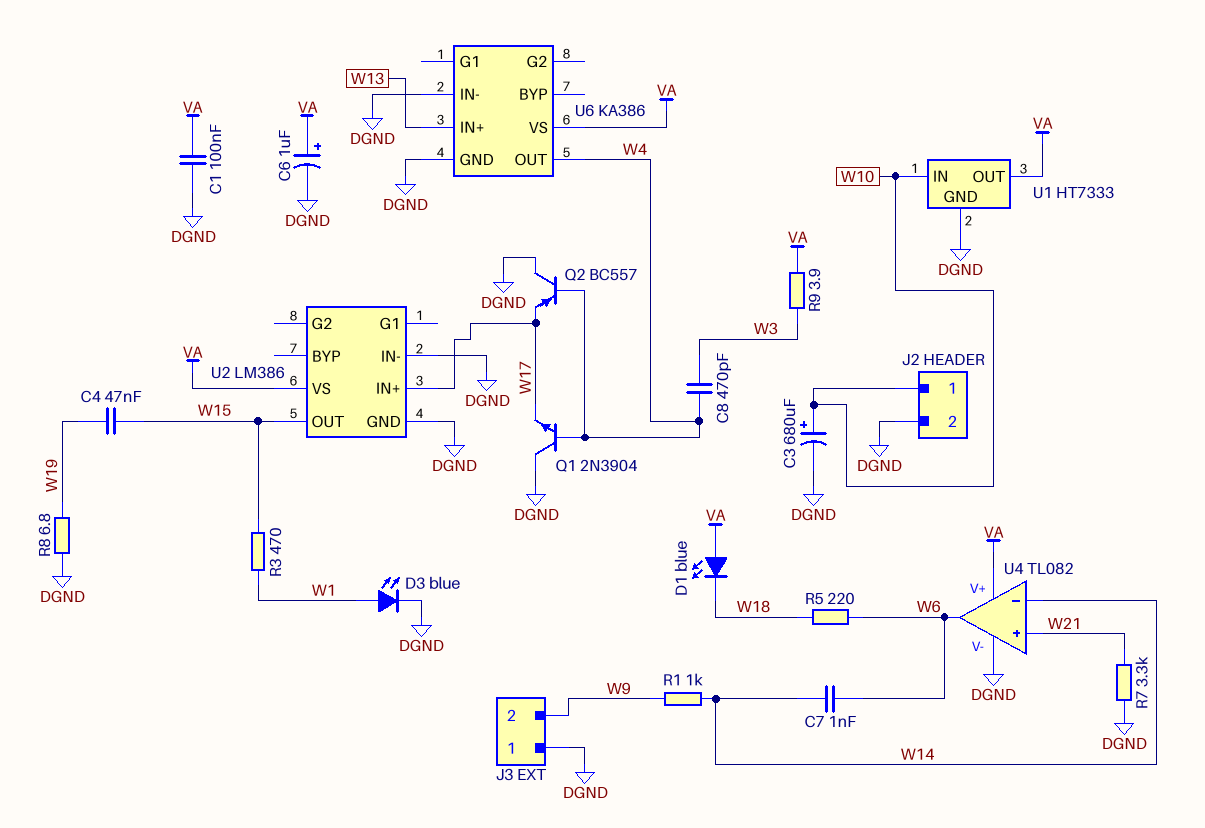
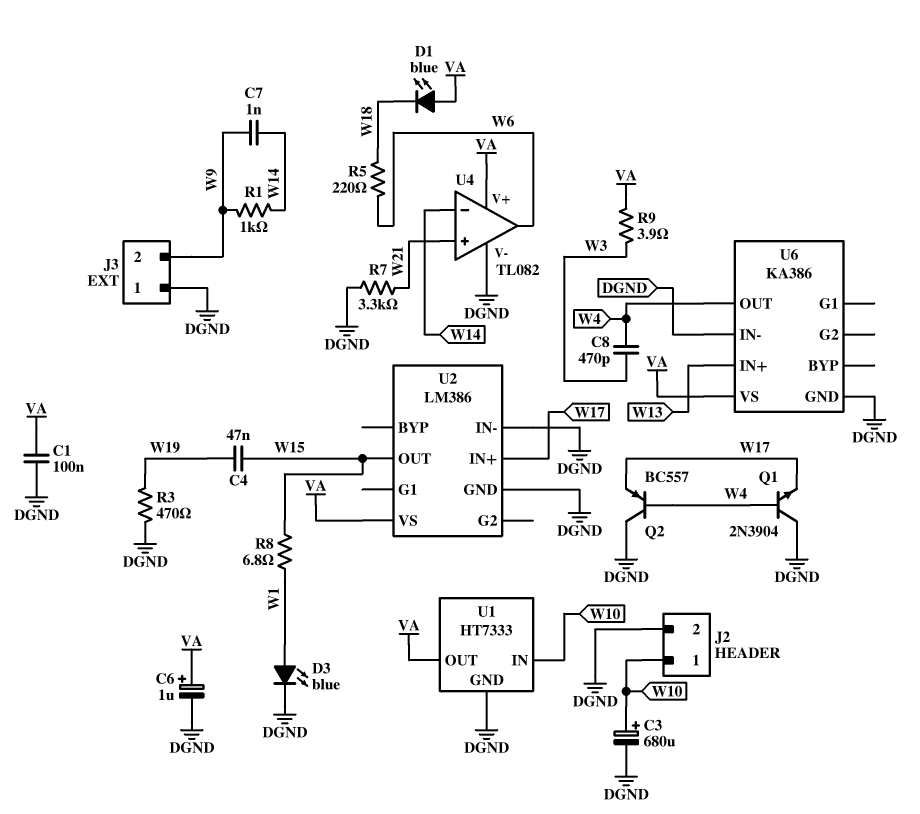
C7: 1nF (W6, W14) -> 1nF (W9, W14)
R3: 470 (W1, W15) -> 470 (DGND, W19)
R8: 6.8 (DGND, W19) -> 6.8 (W1, W15)

